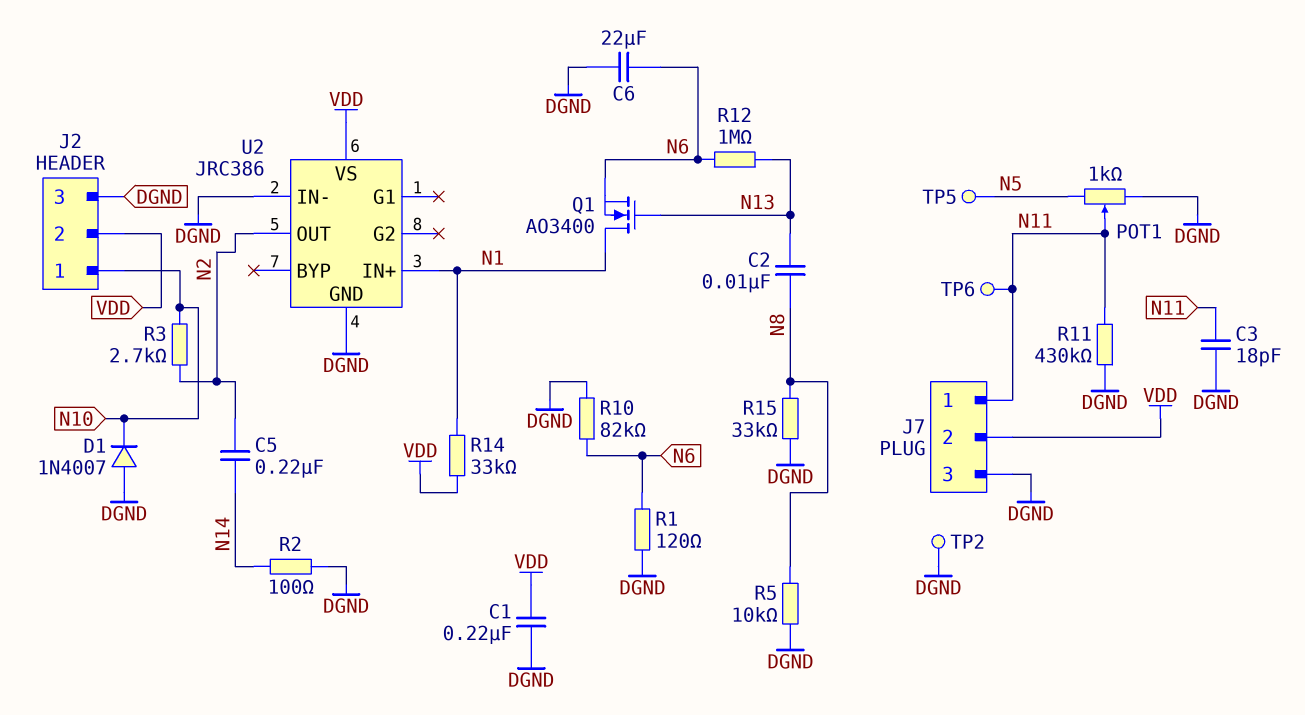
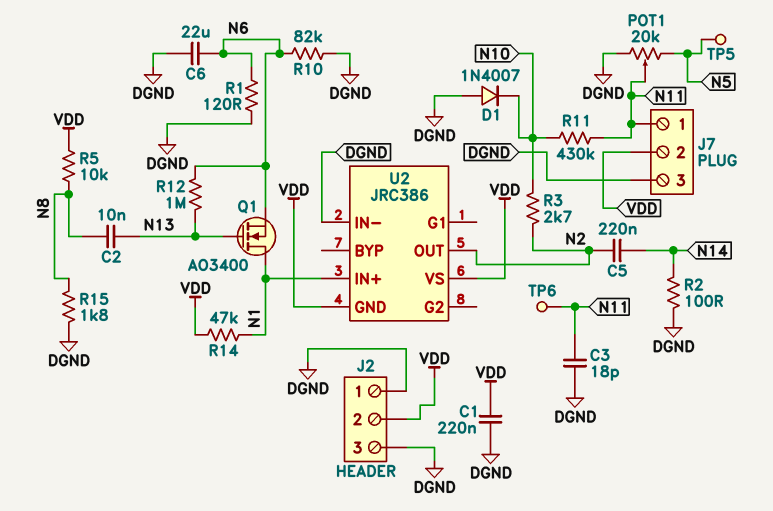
J2 pin 1: N10 -> DGND
POT1: 1k (DGND, N5, wiper N11) -> 20k (DGND, N5, wiper N11)
R5: 10k (DGND, N8) -> 10k (N8, VDD)
R11: 430k (DGND, N11) -> 430k (N10, N11)
R14: 33k (N1, VDD) -> 47k (N1, VDD)
R15: 33k (DGND, N8) -> 1.8k (DGND, N8)
TP2: test point (DGND) -> none
U2 pin GND: DGND -> VDD

